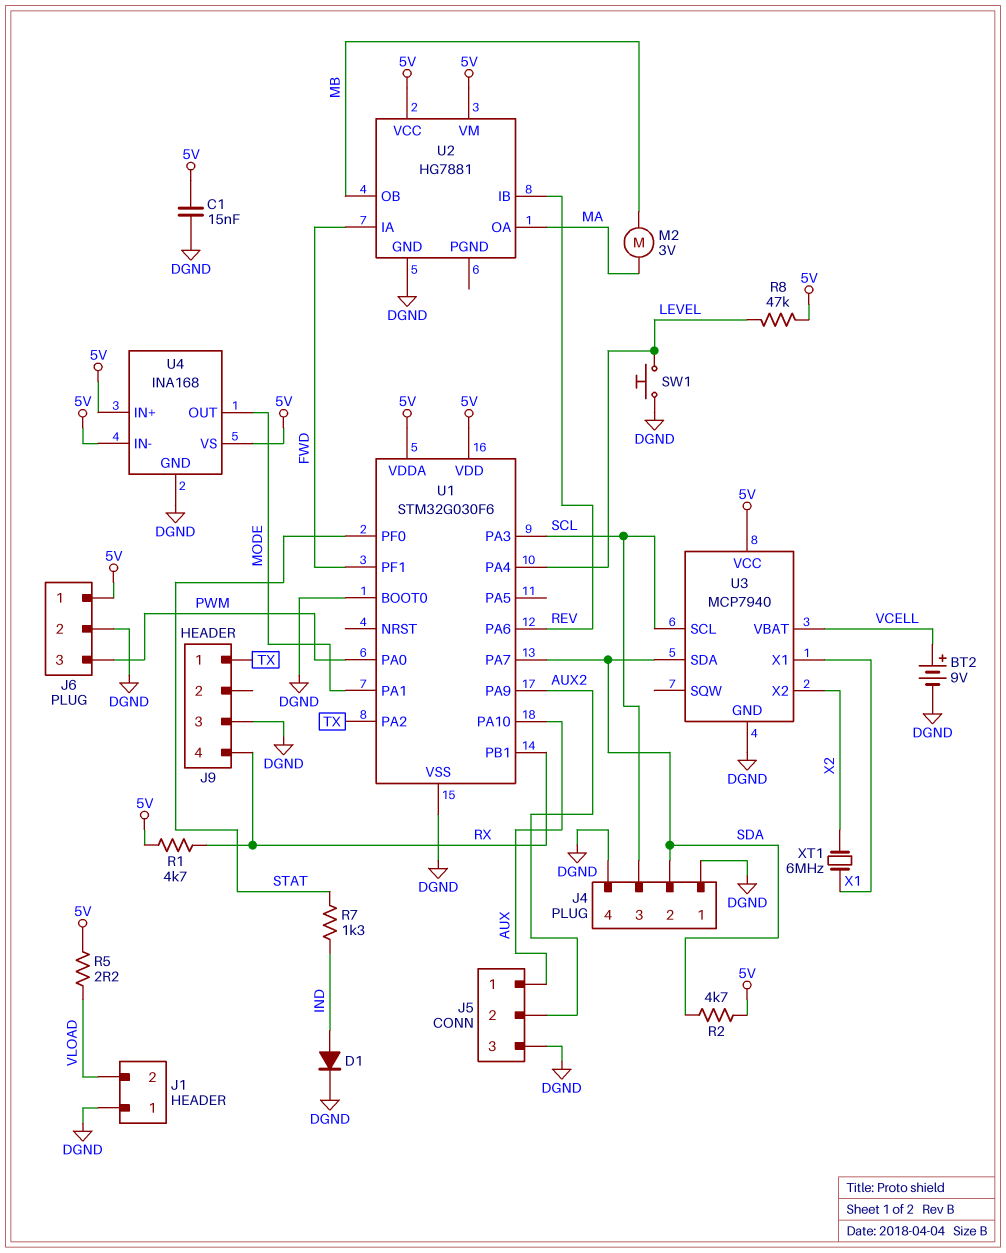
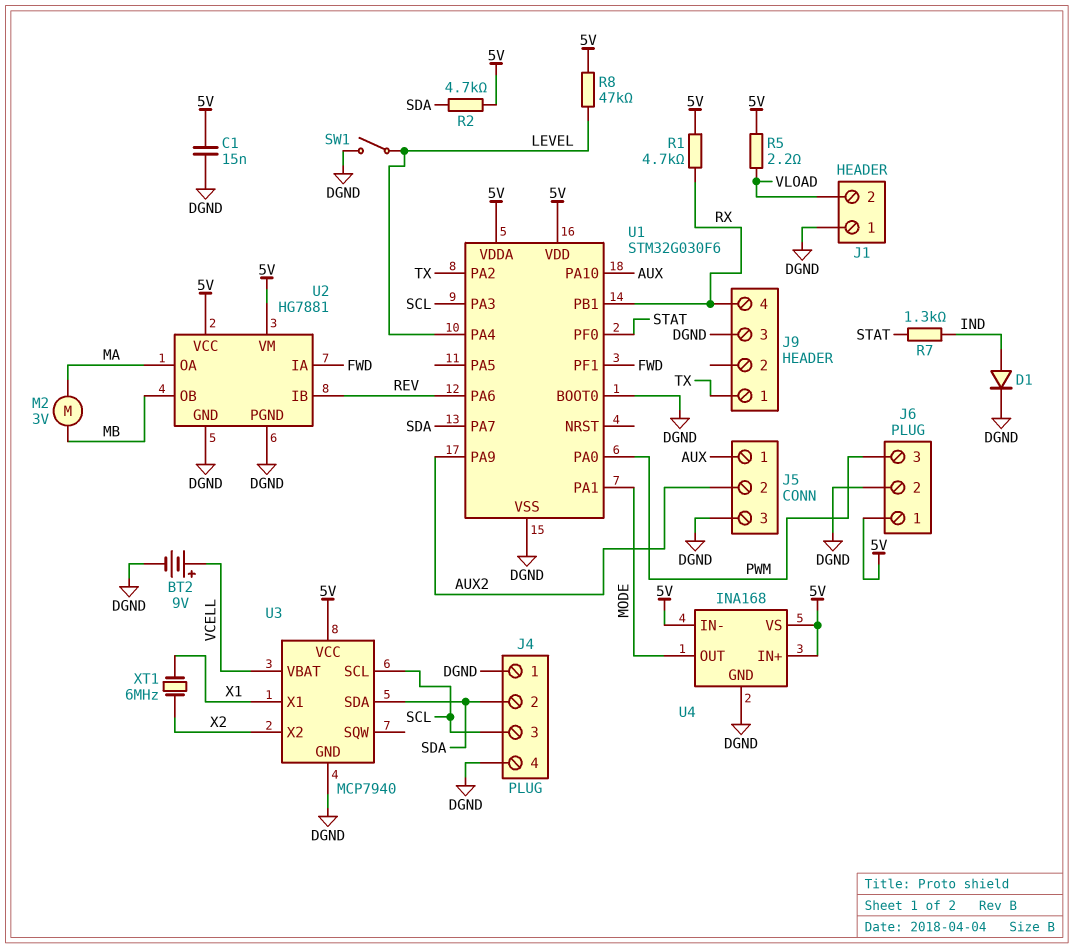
SW1: button (DGND, LEVEL) -> switch (DGND, LEVEL)
U2 pin PGND: none -> DGND

